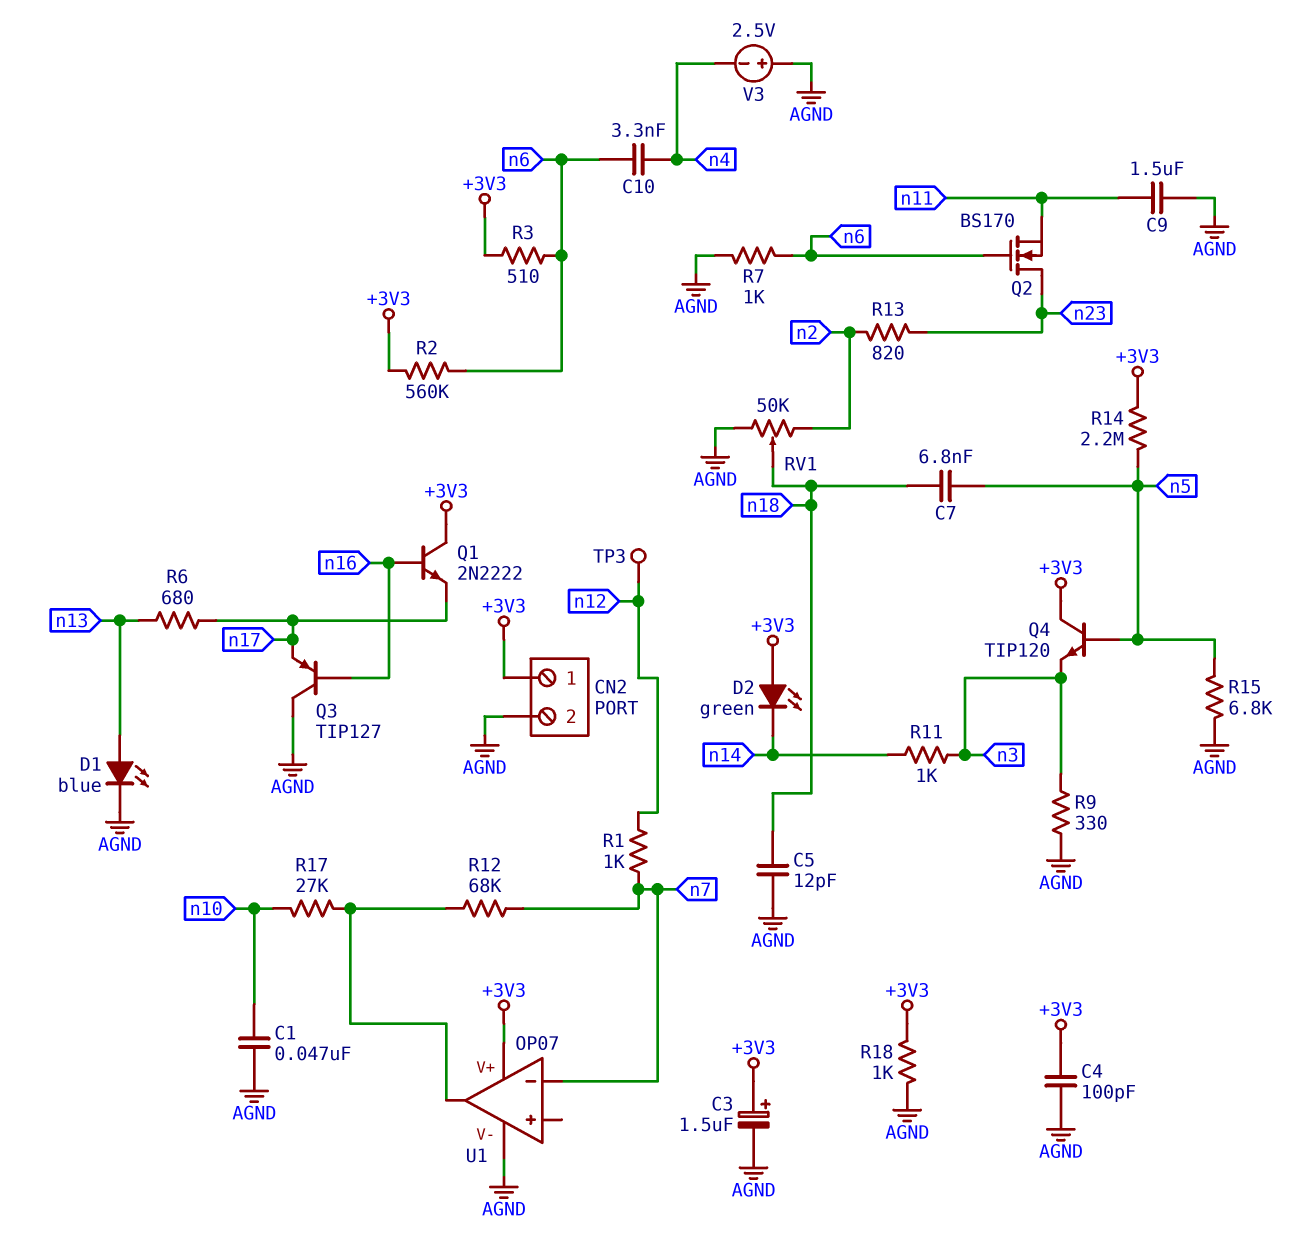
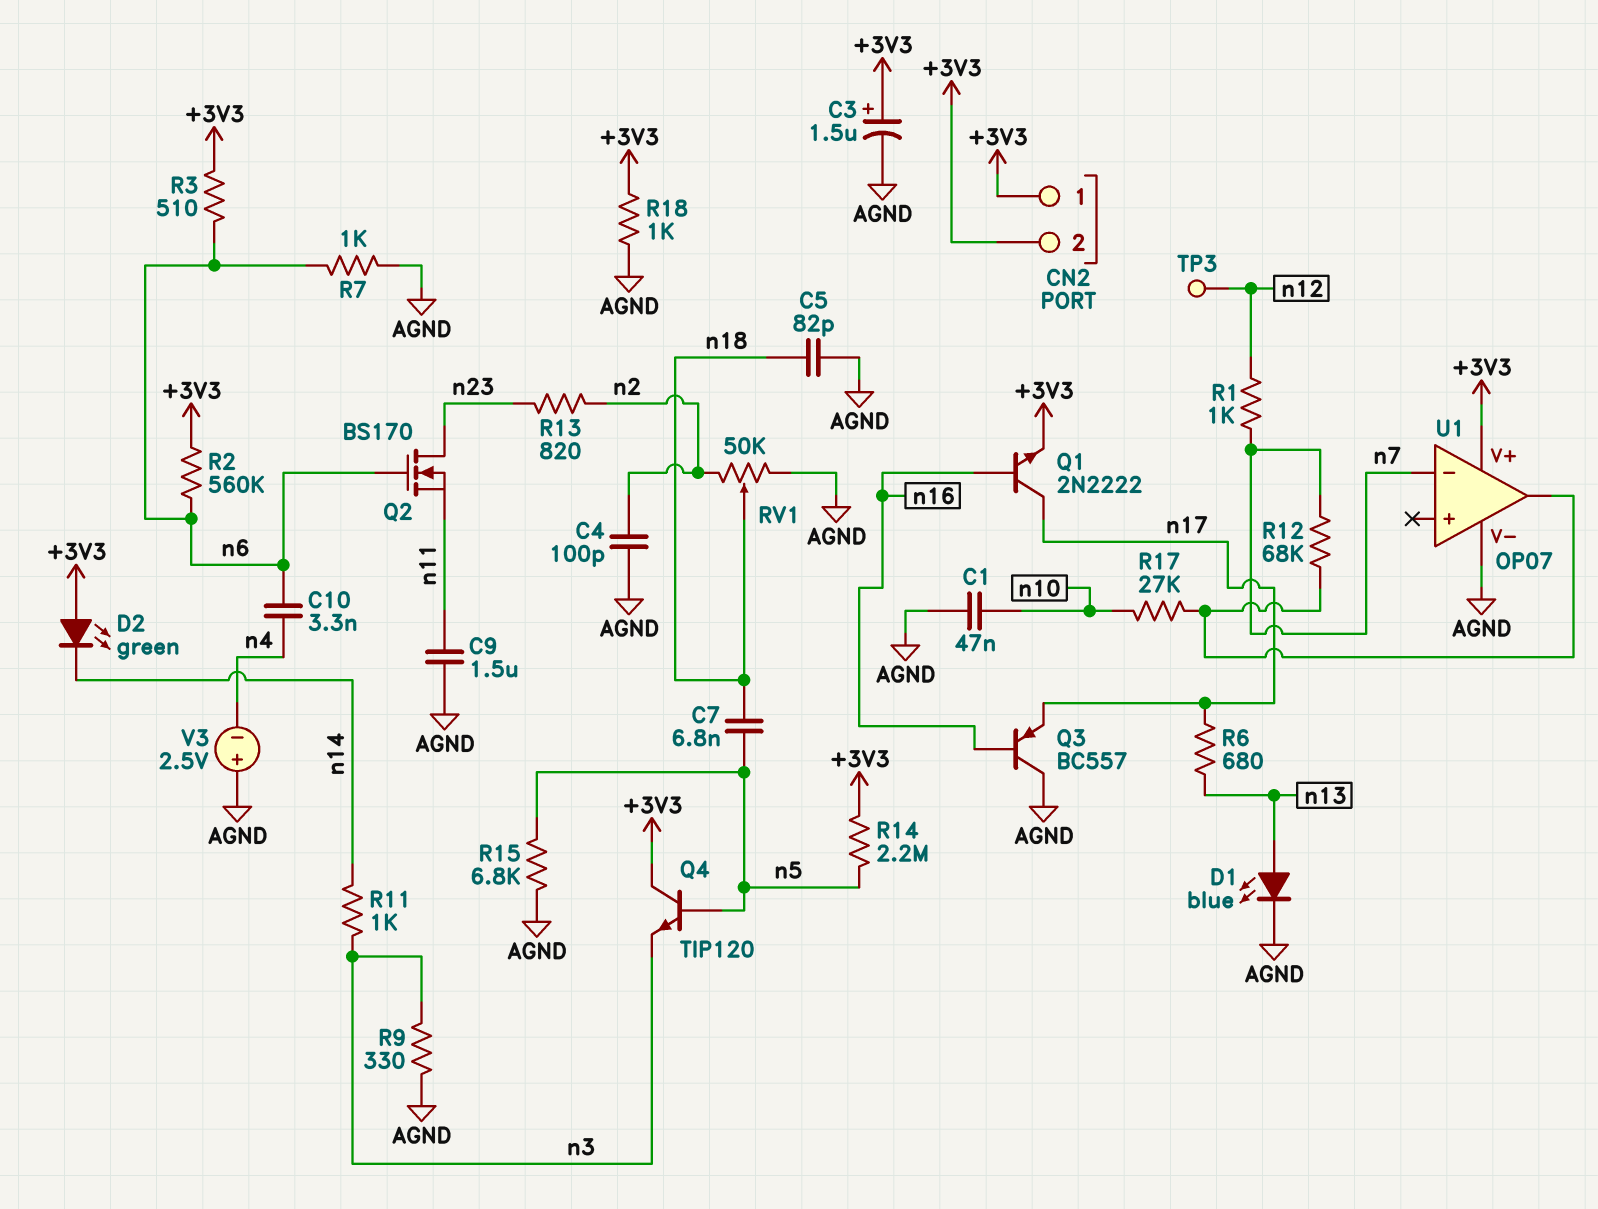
C4: 100pF (+3V3, AGND) -> 100pF (AGND, n2)
C5: 12pF (AGND, n18) -> 82pF (AGND, n18)
CN2 pin 2: AGND -> +3V3
Q1: NPN 2N2222 (B n16, C +3V3, E n17) -> NPN 2N2222 (B n16, C n17, E +3V3)
Q3: PNP TIP127 (B n16, C AGND, E n17) -> PNP BC557 (B n16, C AGND, E n17)

